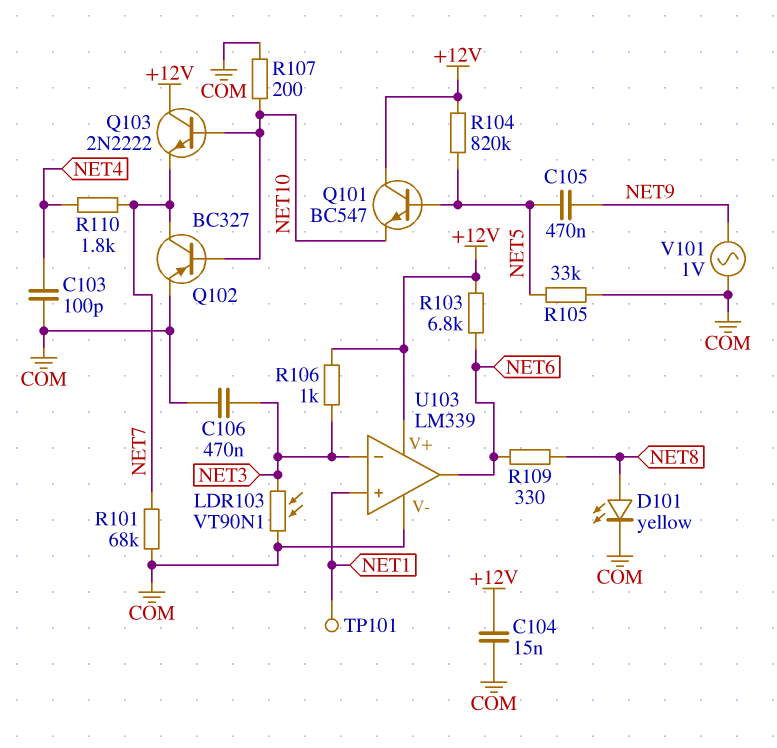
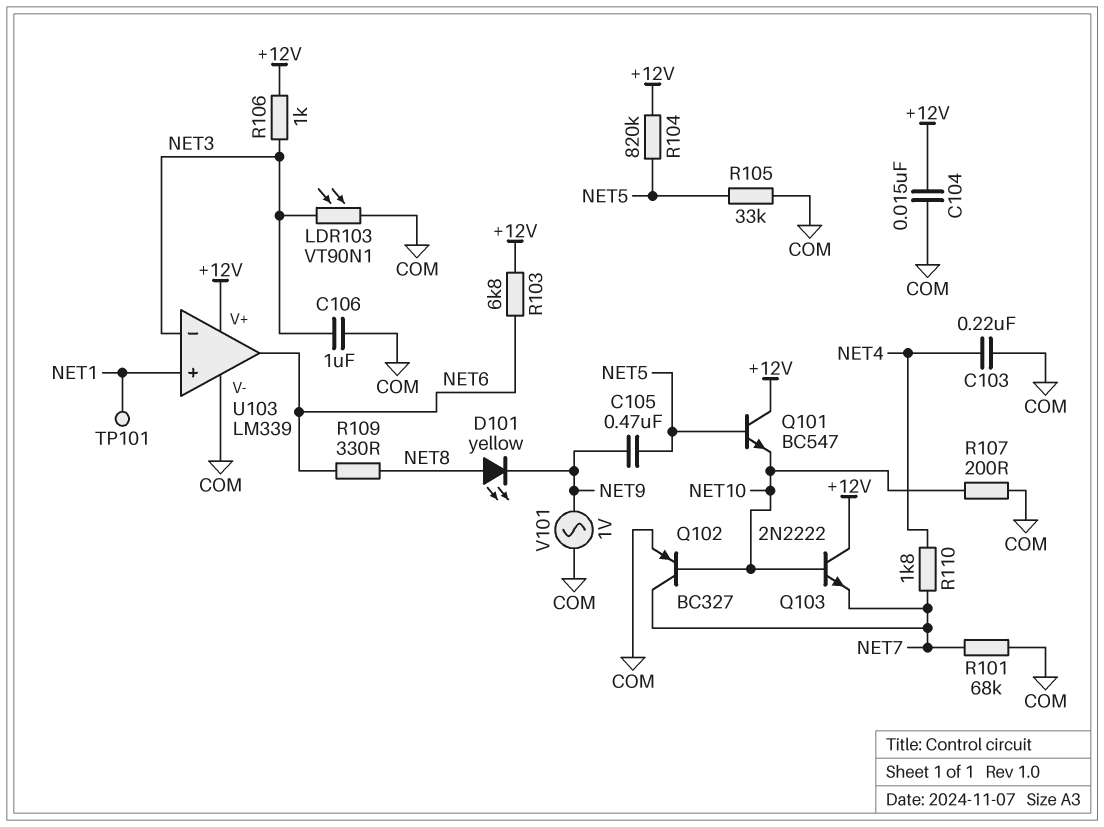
C103: 100pF (COM, NET4) -> 220nF (COM, NET4)
C106: 470nF (COM, NET3) -> 1uF (COM, NET3)
D101: LED yellow (A NET8, K COM) -> LED yellow (A NET8, K NET9)

